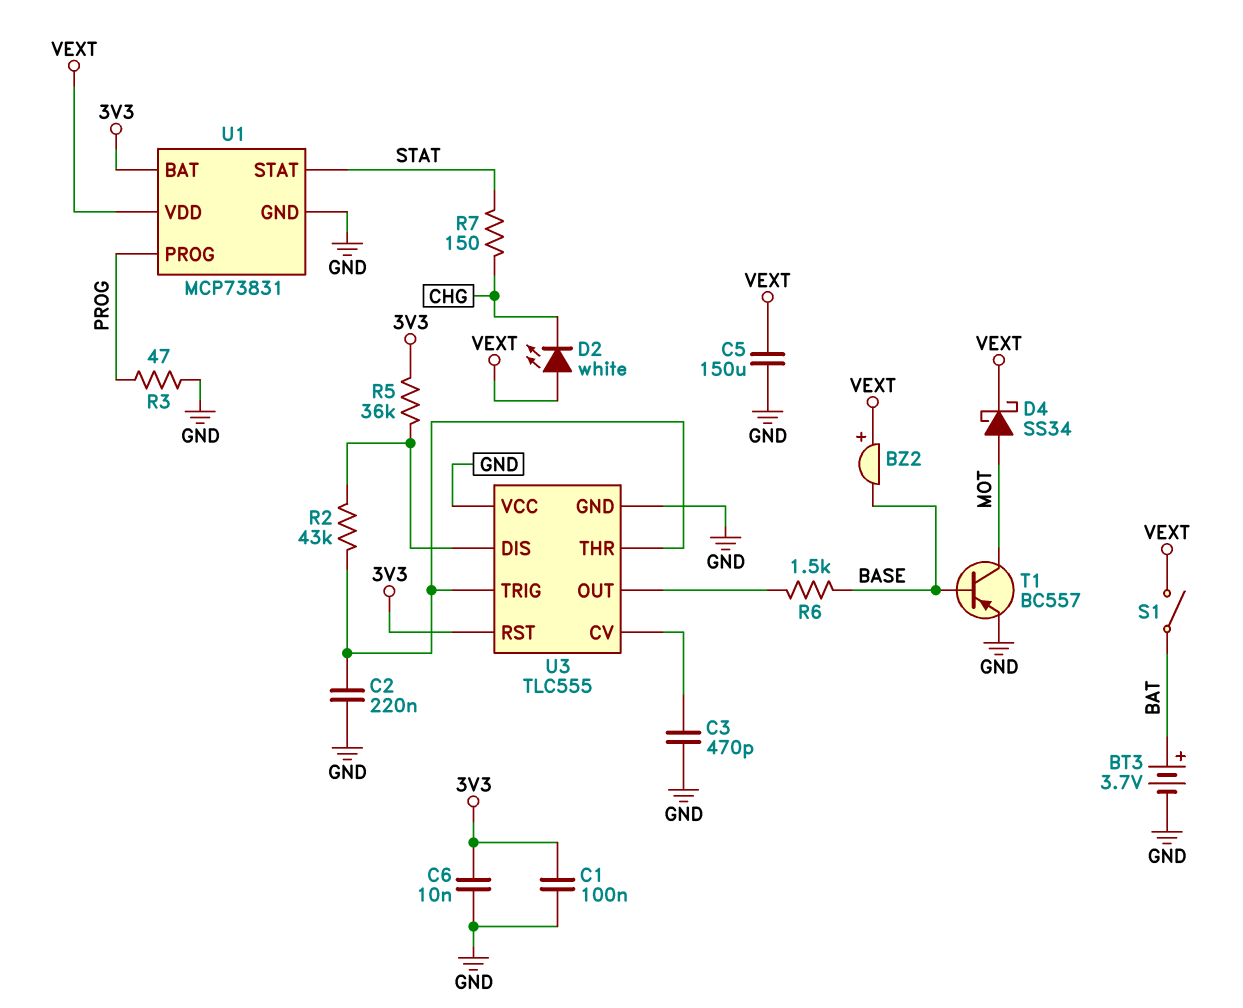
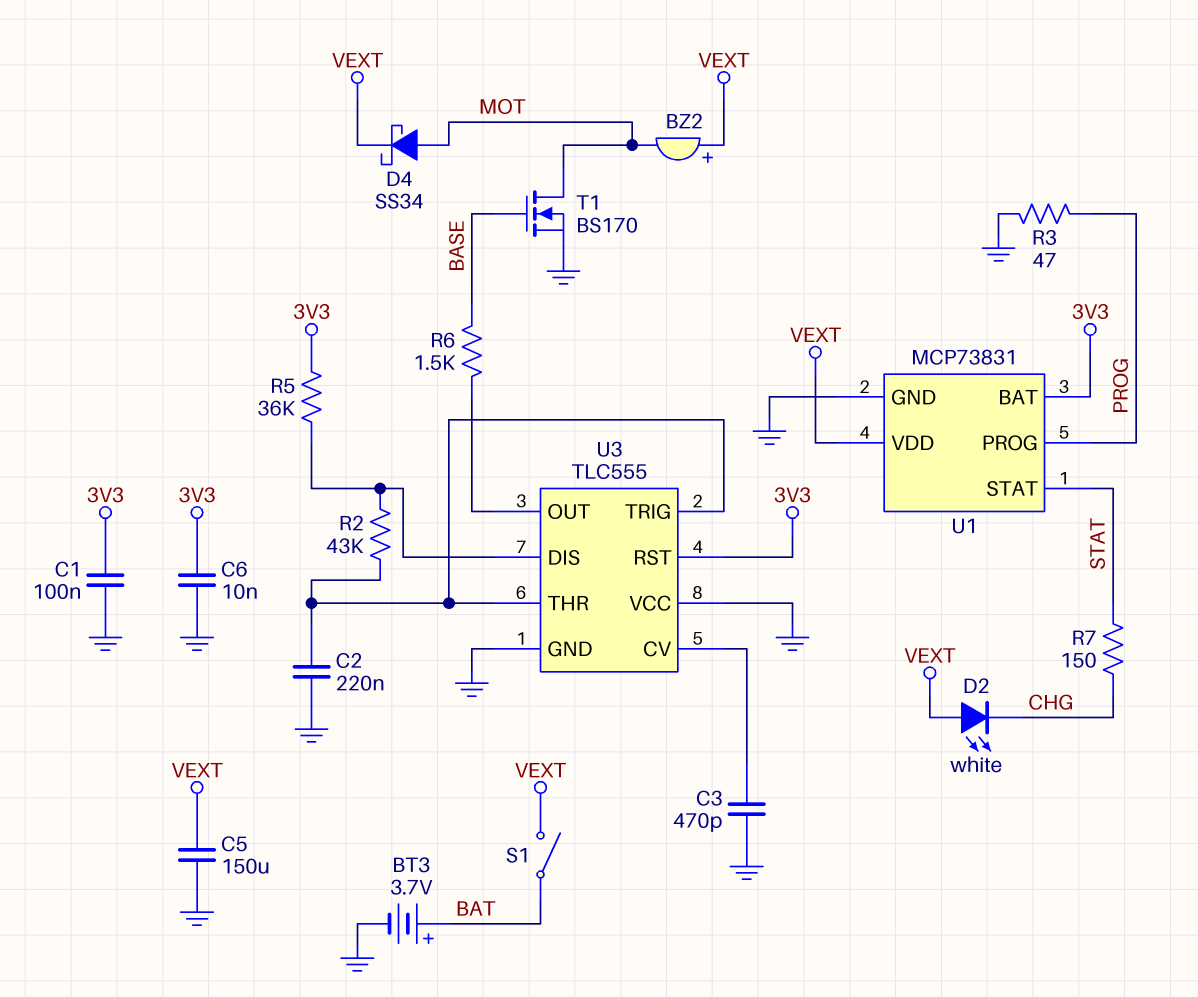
BZ2: buzzer (plus VEXT, minus BASE) -> buzzer (plus VEXT, minus MOT)
T1: PNP BC557 (B BASE, C MOT, E GND) -> NMOS BS170 (G BASE, D MOT, S GND)

